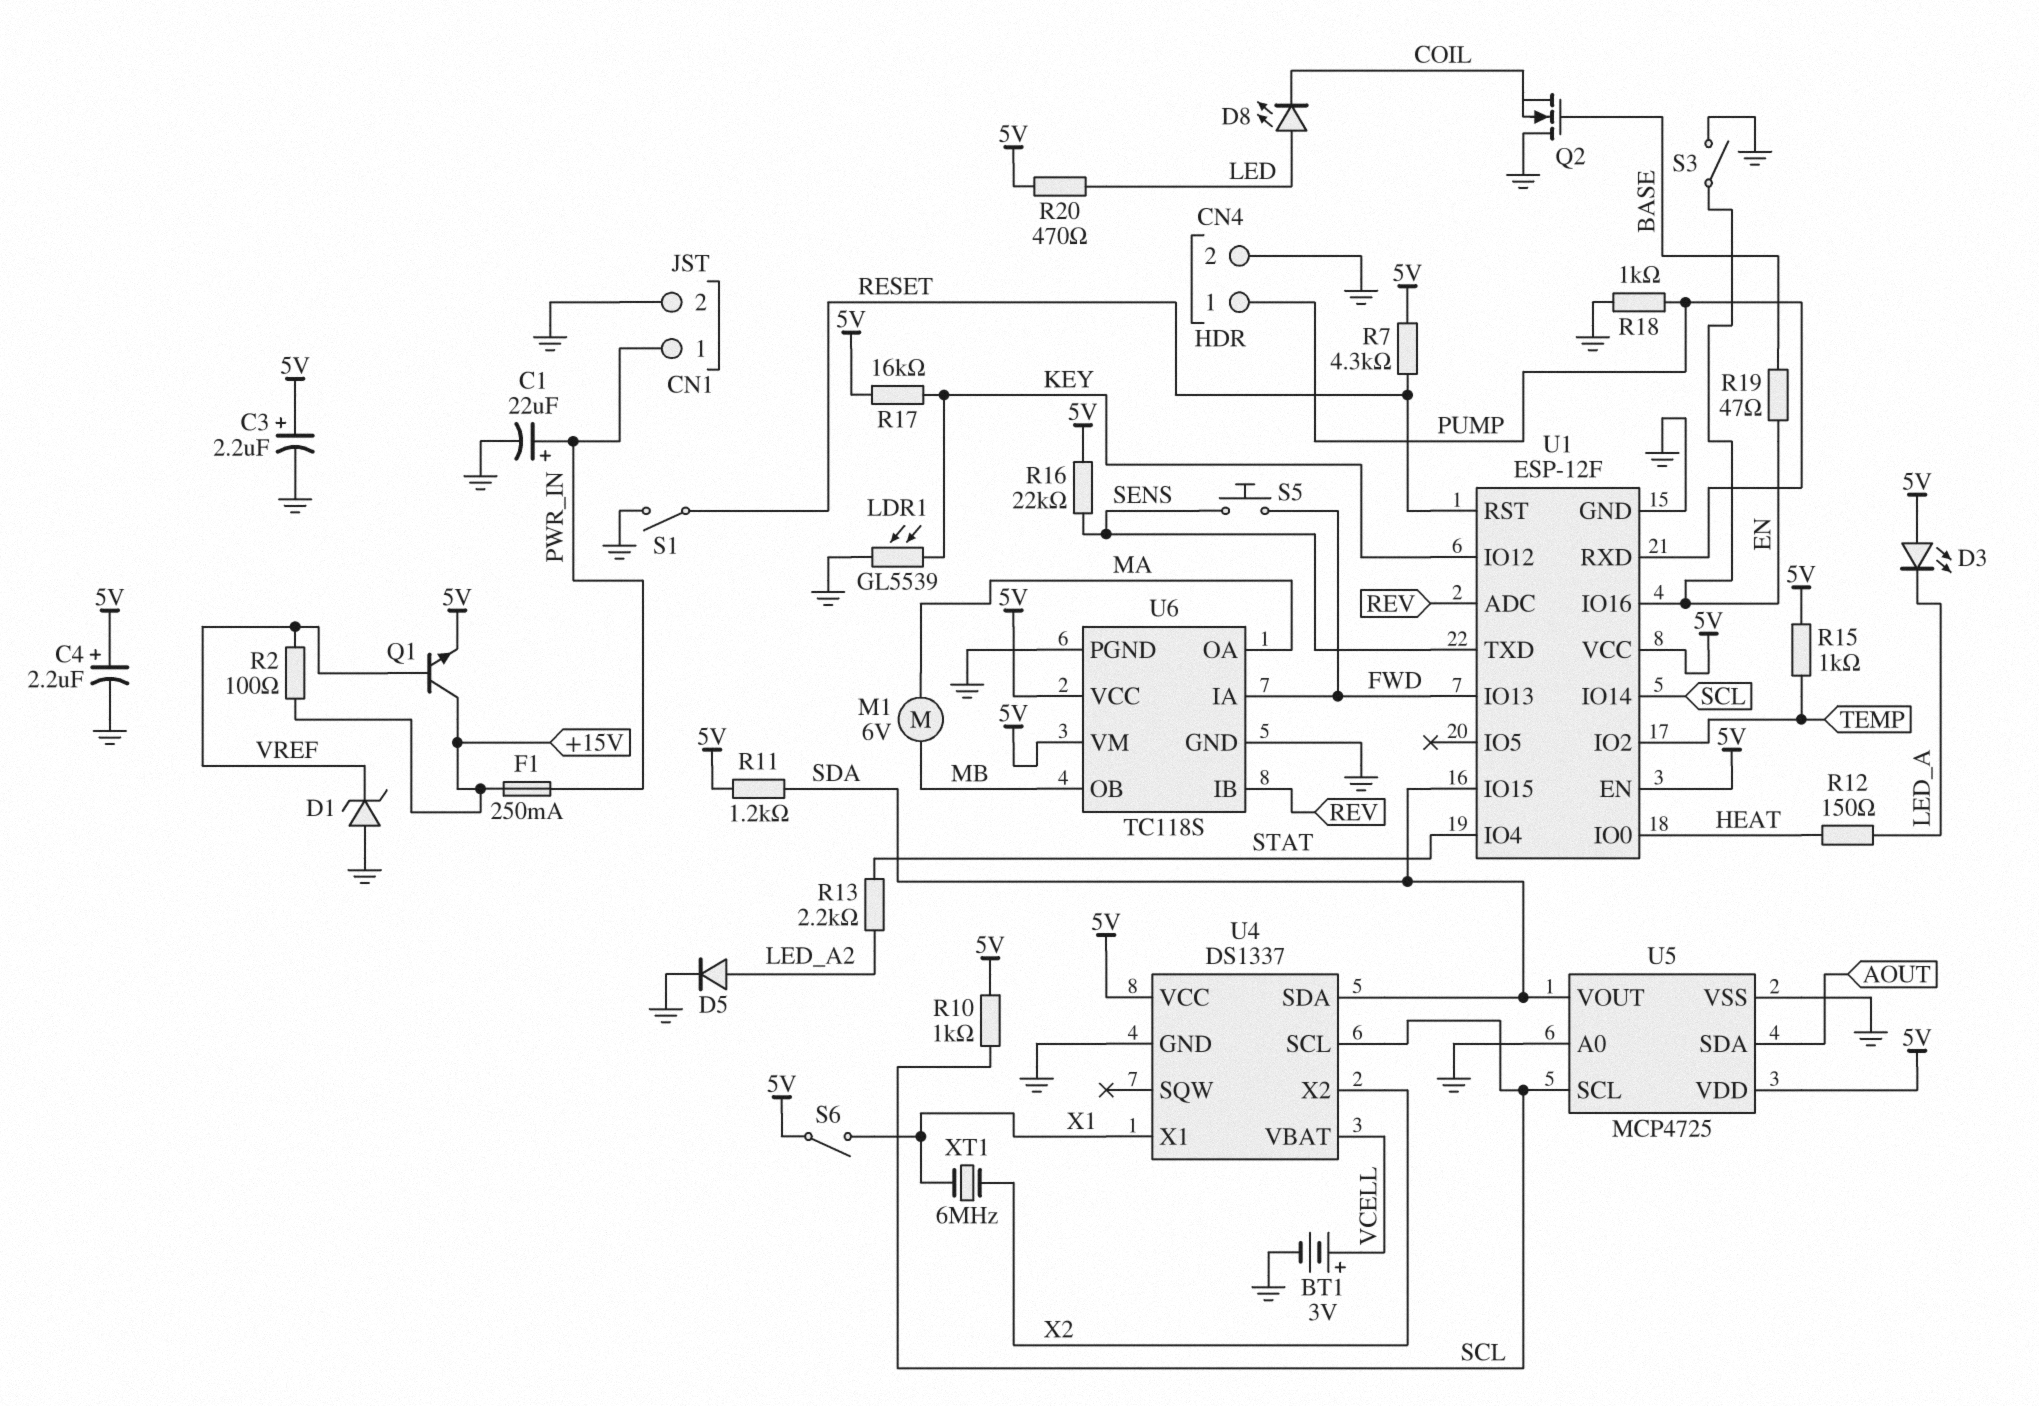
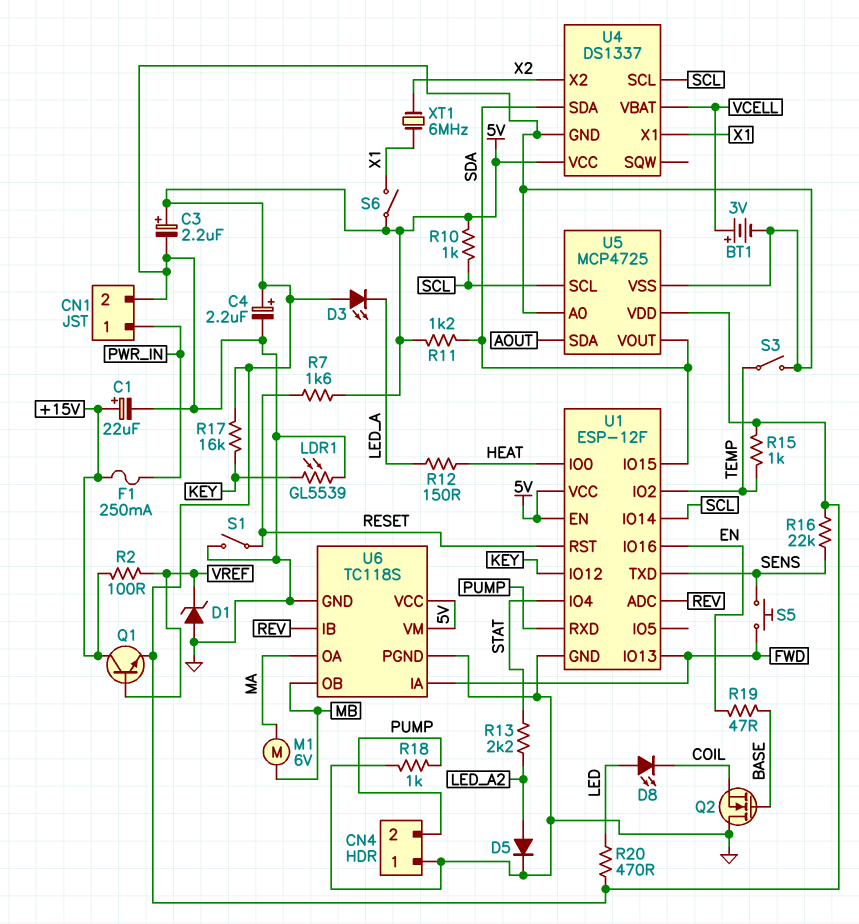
C1: 22uF (plus PWR_IN, minus GND) -> 22uF (plus +15V, minus GND)
CN4 pin 1: PUMP -> GND
CN4 pin 2: GND -> PUMP
R7: 4.3k (5V, RESET) -> 1.6k (5V, RESET)
S3: switch (EN, GND) -> switch (GND, TEMP)

